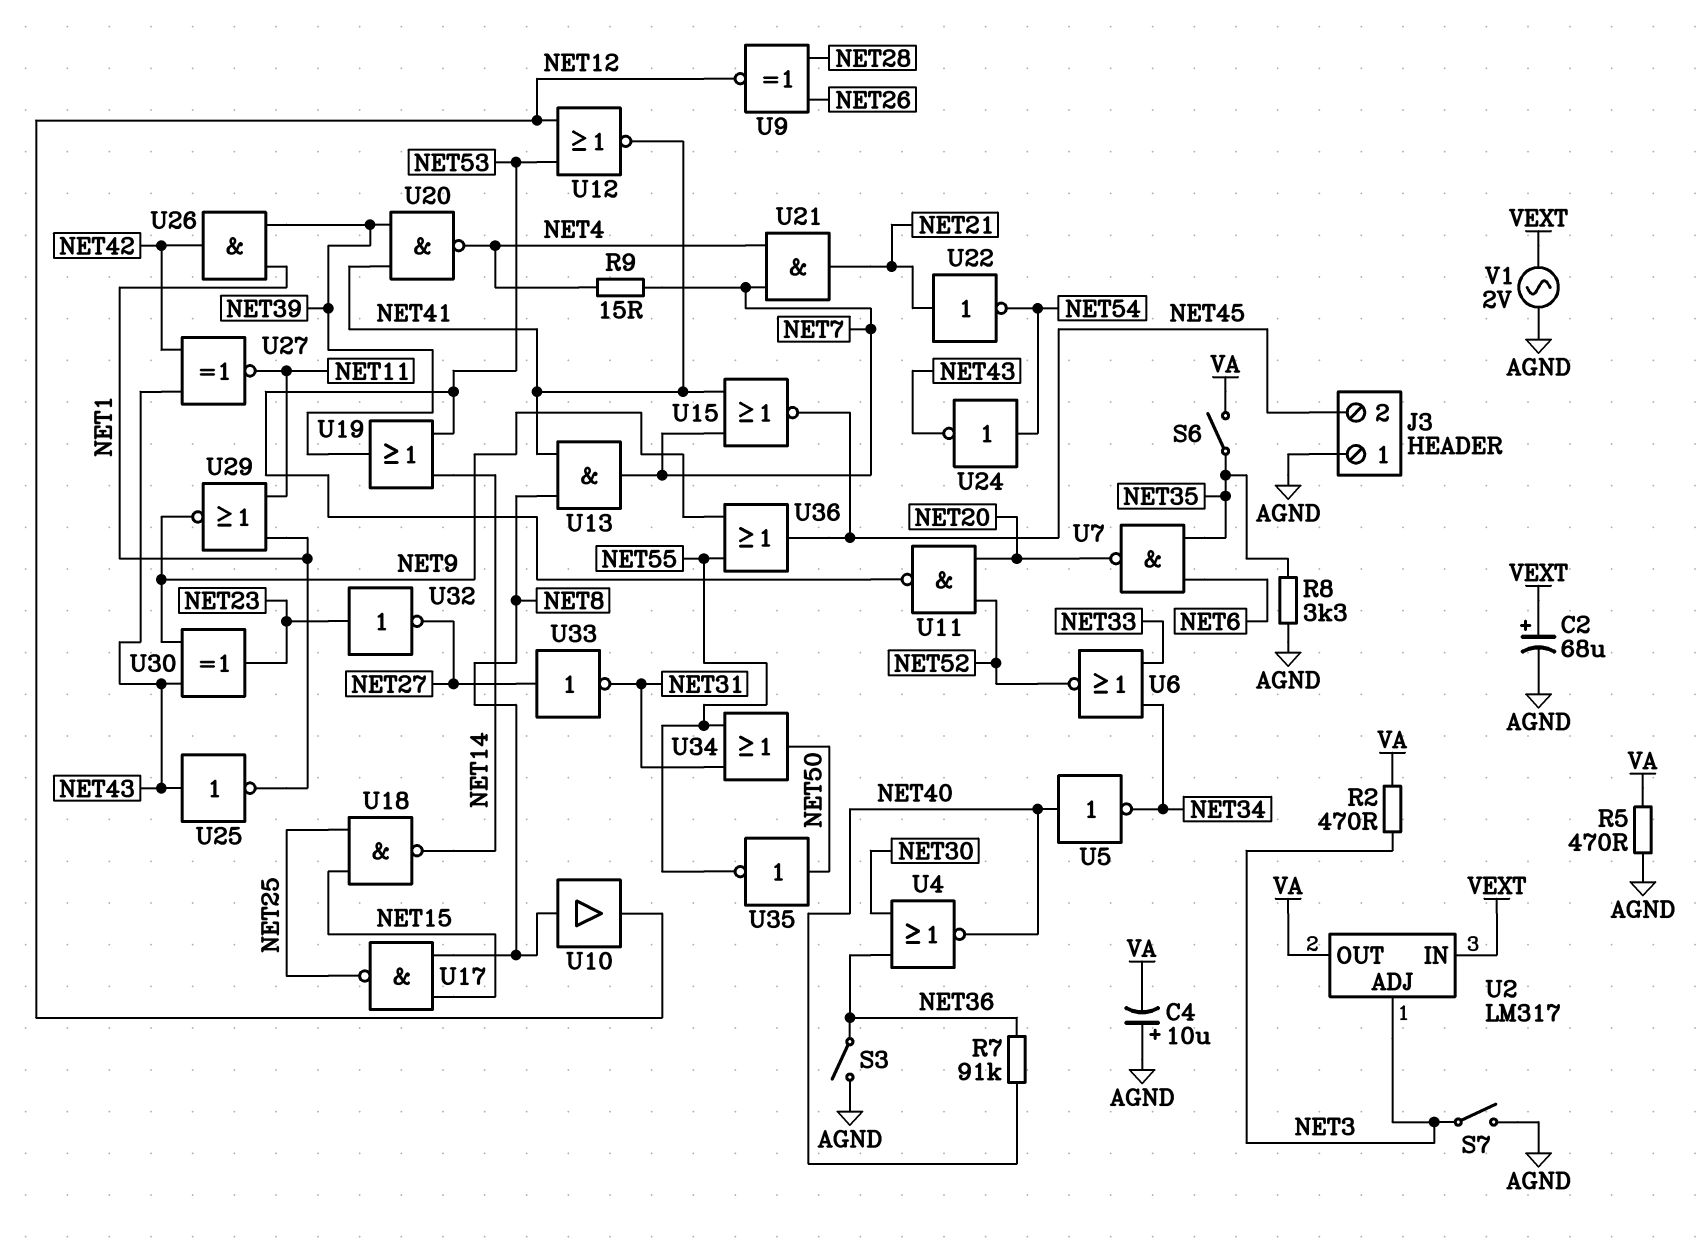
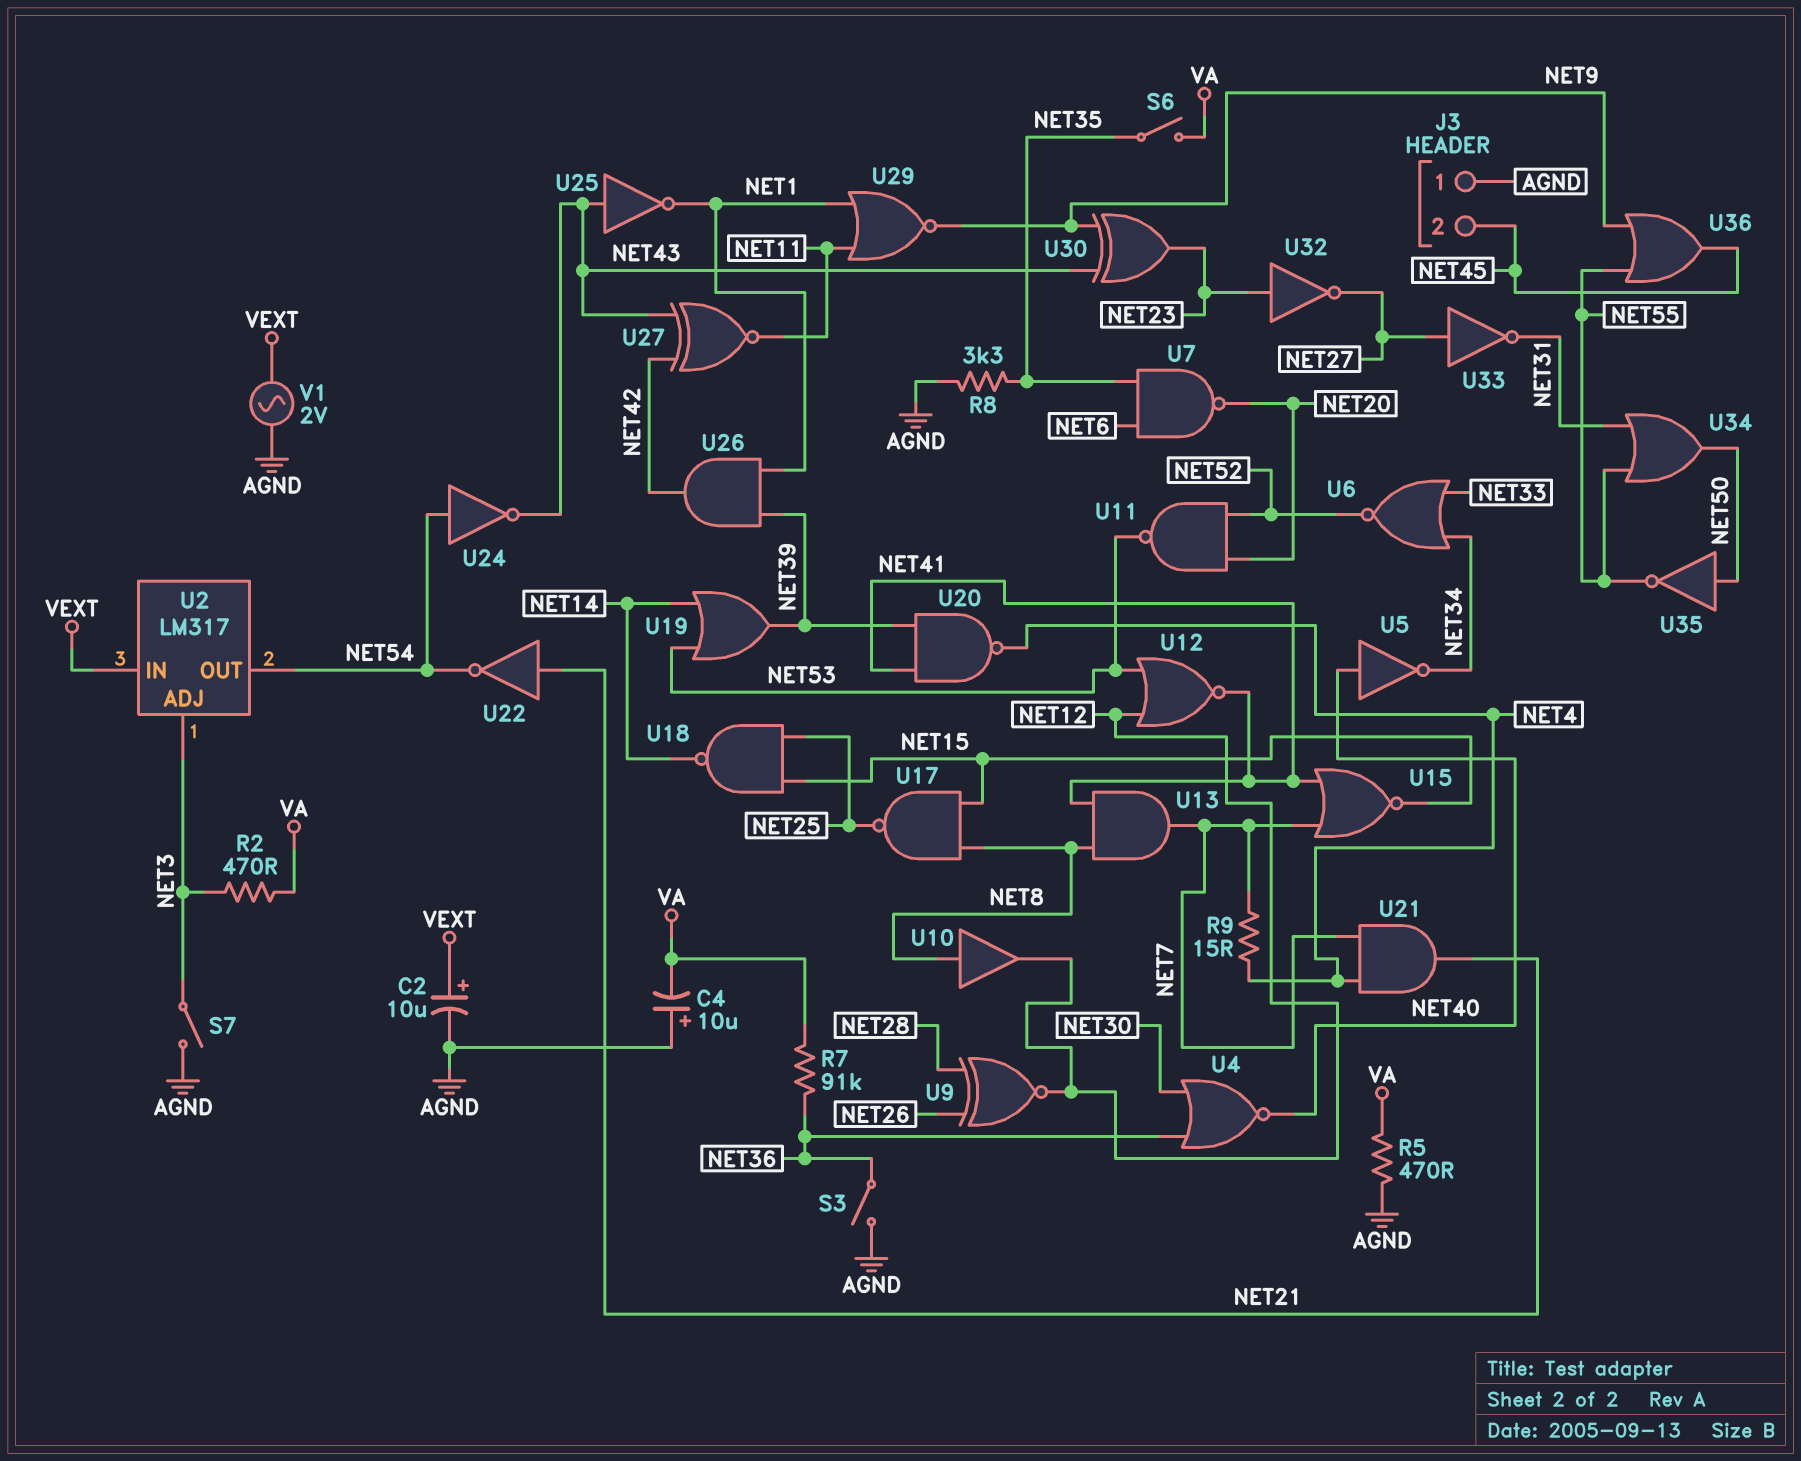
C2: 68uF (plus VEXT, minus AGND) -> 10uF (plus VEXT, minus AGND)
R7: 91k (NET36, NET40) -> 91k (NET36, VA)
U2 pin OUT: VA -> NET54
U15: NOR (in NET7, in NET41, out NET45) -> NOR (in NET7, in NET41, out NET15)

